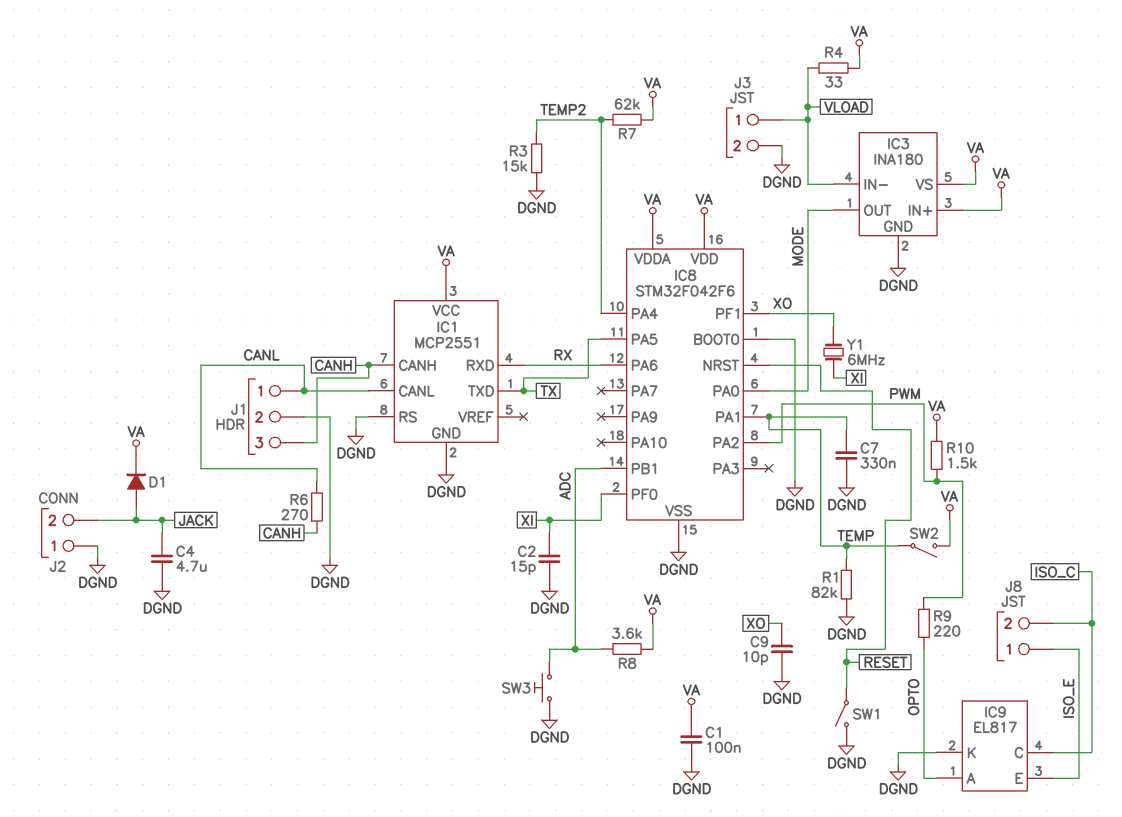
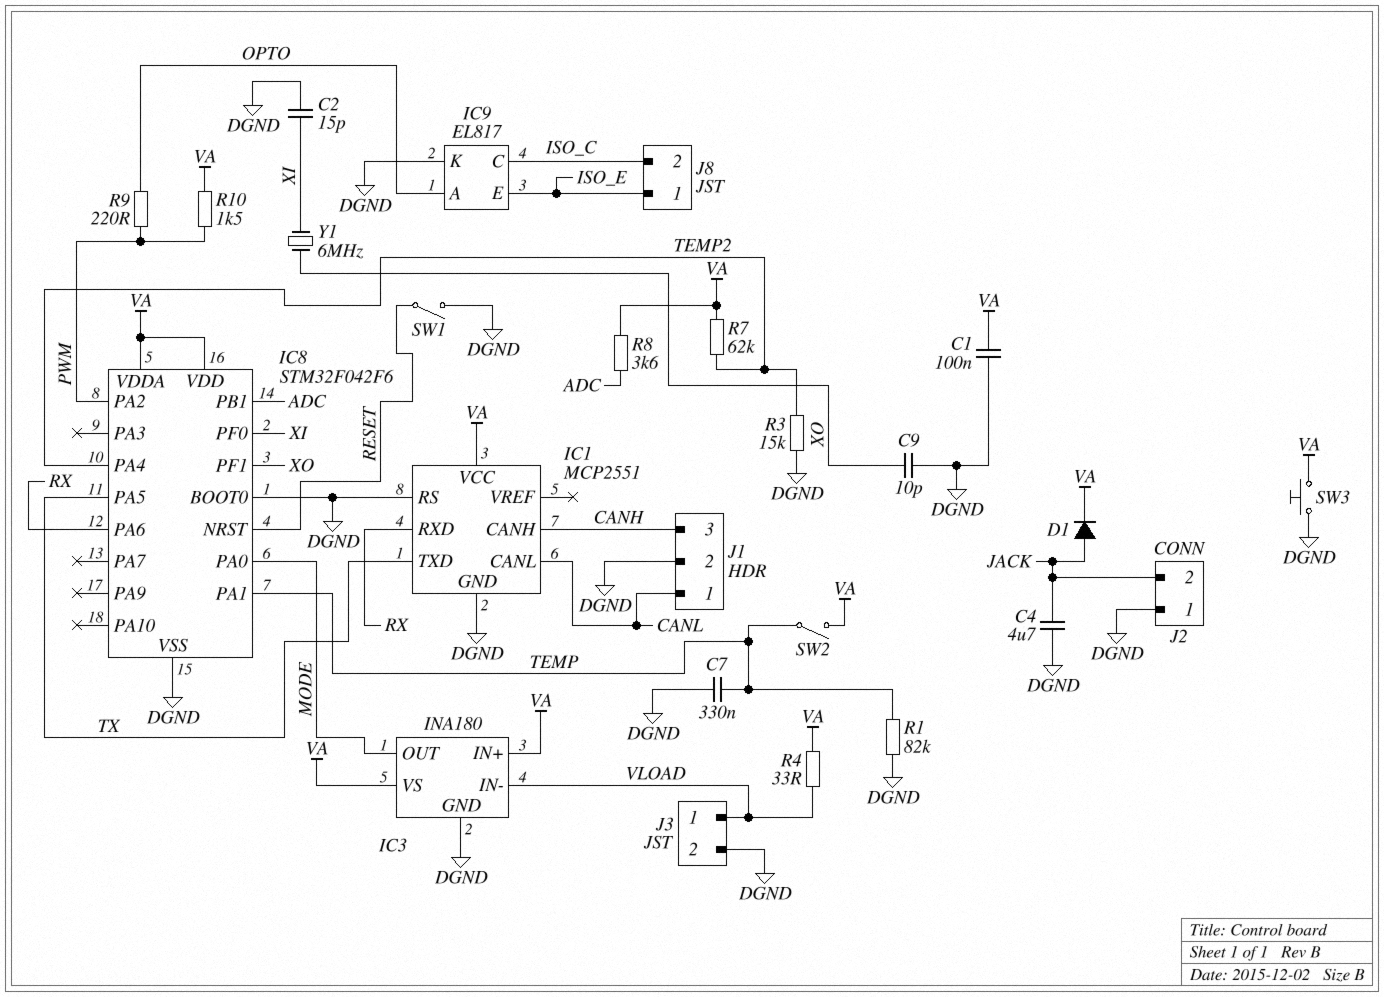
R6: 270 (CANH, CANL) -> none
SW3: button (ADC, DGND) -> button (DGND, VA)

